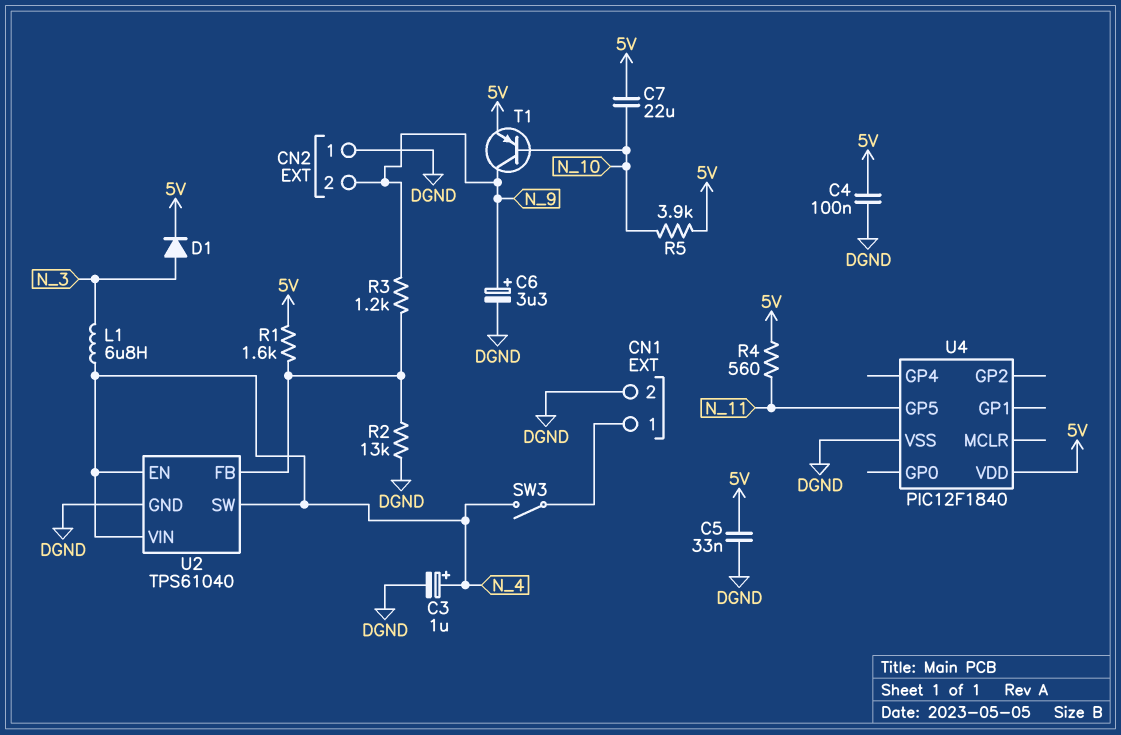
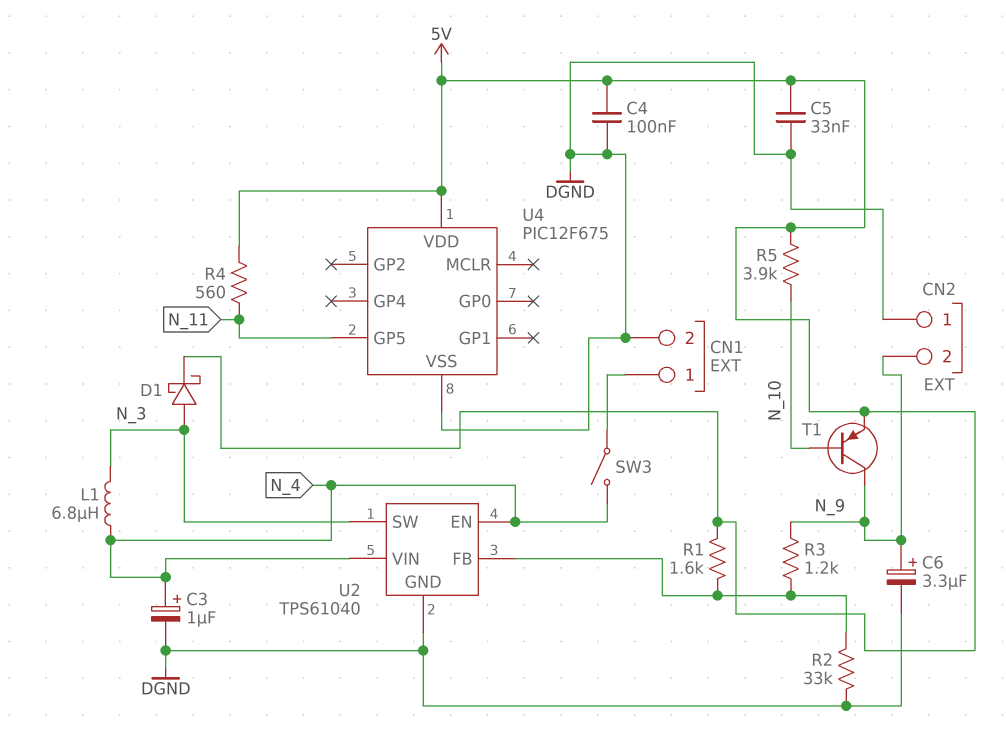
C7: 22uF (5V, N_10) -> none
D1: diode (A N_3, K 5V) -> schottky (A N_3, K 5V)
R2: 13k (DGND, U2/FB) -> 33k (DGND, U2/FB)
U2 pin SW: N_4 -> N_3
U4: PIC12F1840 -> PIC12F675

